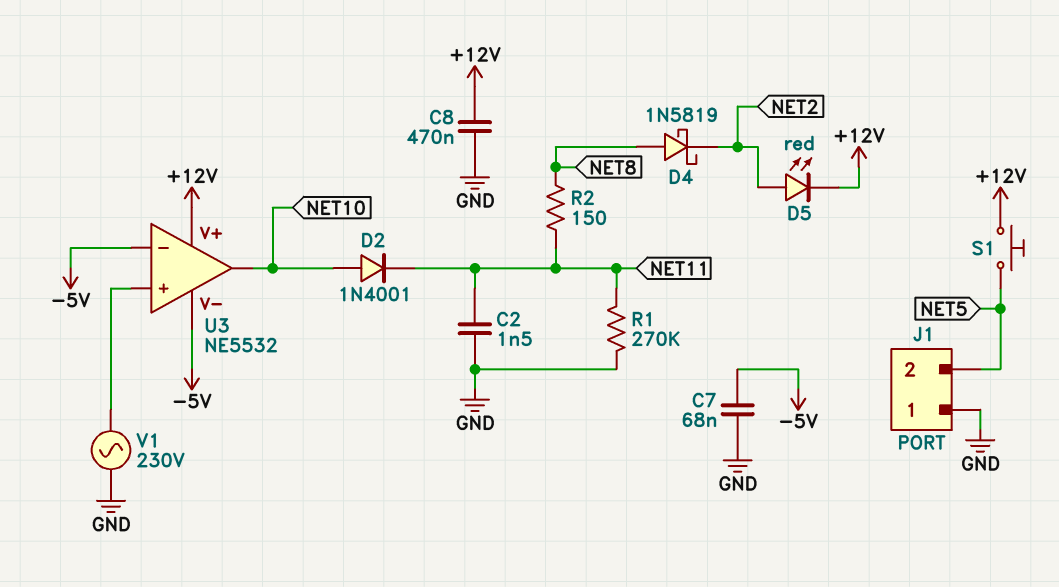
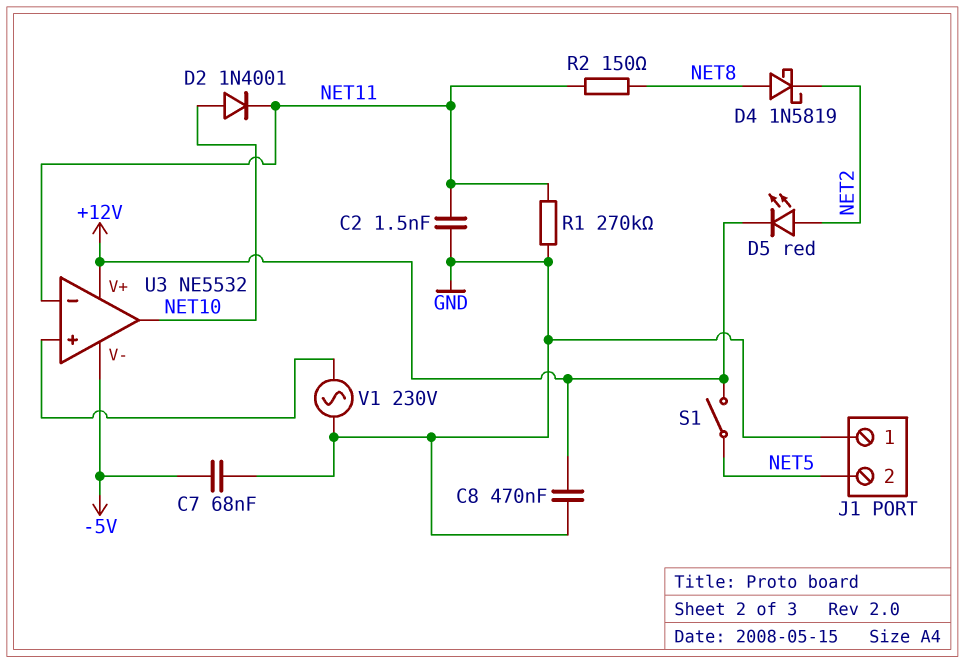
S1: button (+12V, NET5) -> switch (+12V, NET5)
U3 pin in-: -5V -> NET11

